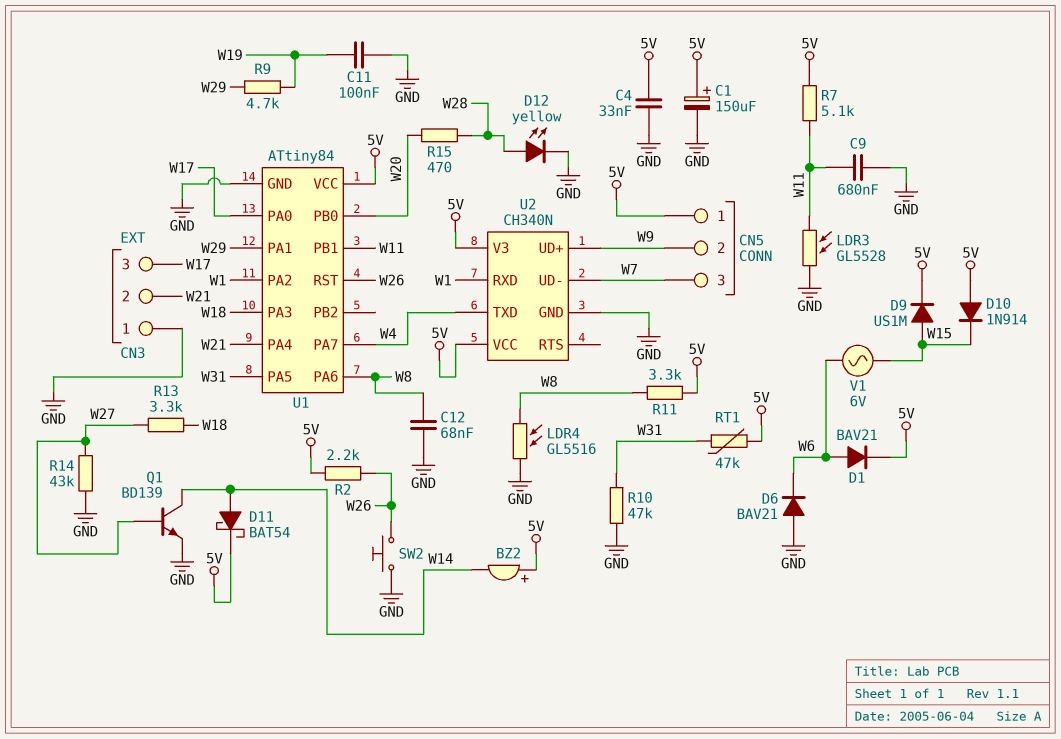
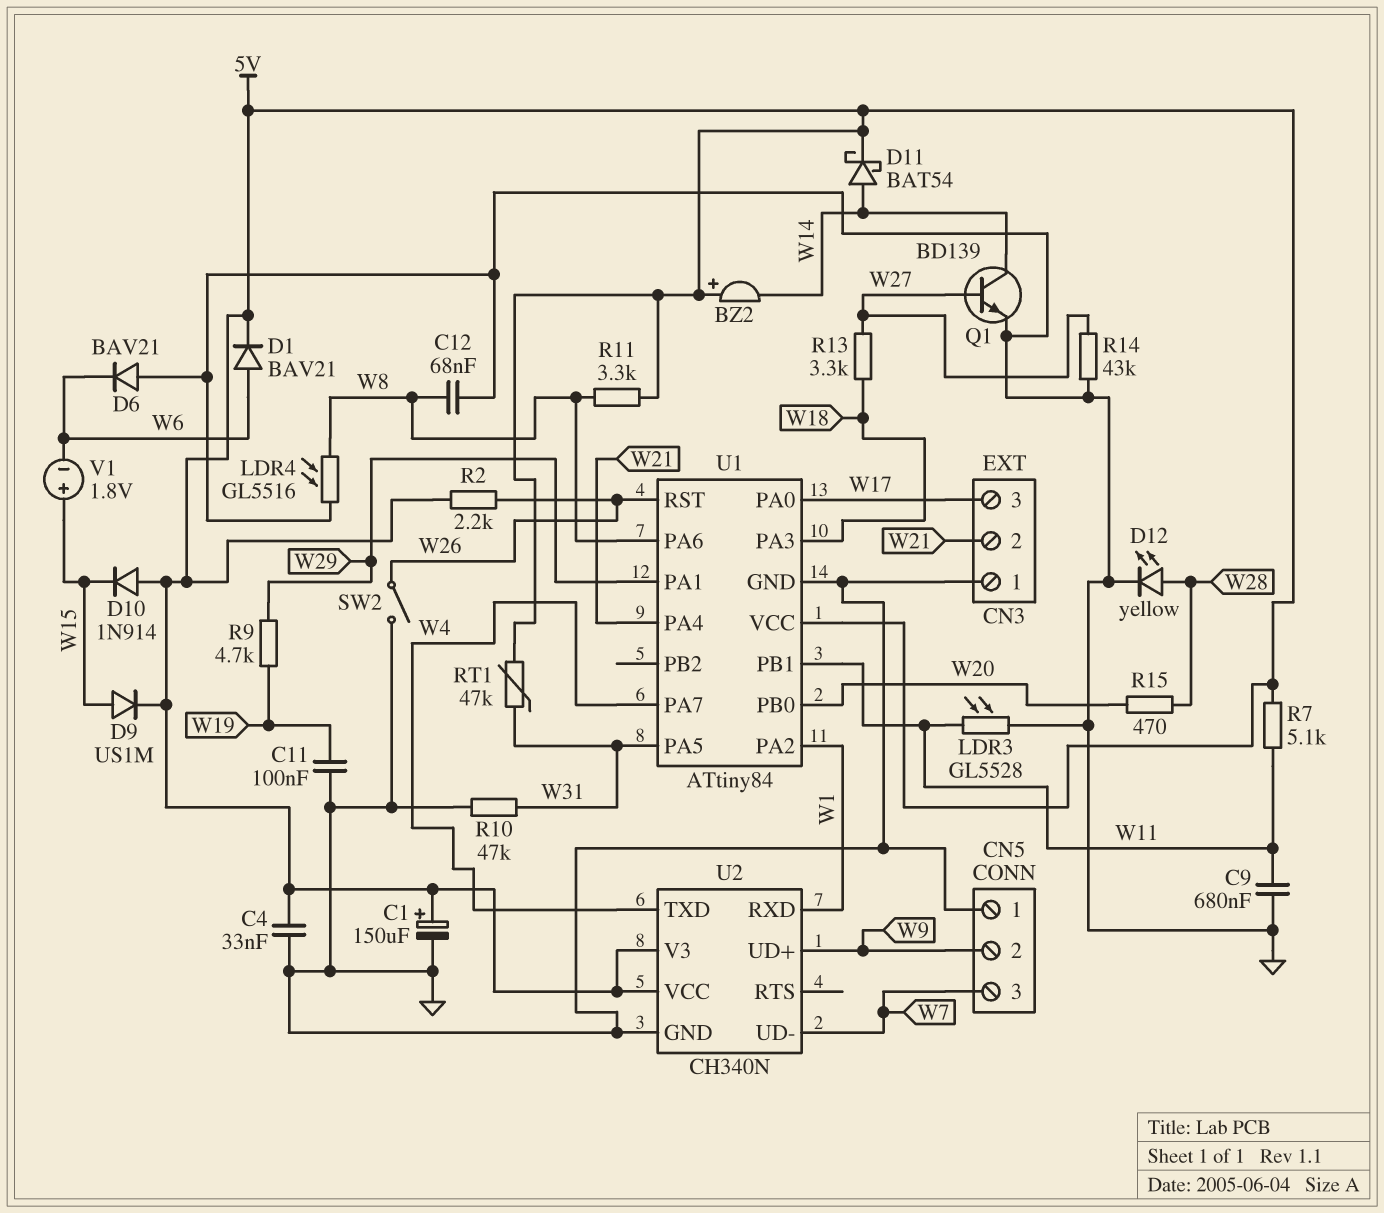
CN5 pin 1: 5V -> GND
SW2: button (GND, W26) -> switch (GND, W26)
V1: AC 6V (W6, W15) -> 1.8V (plus W15, minus W6)

